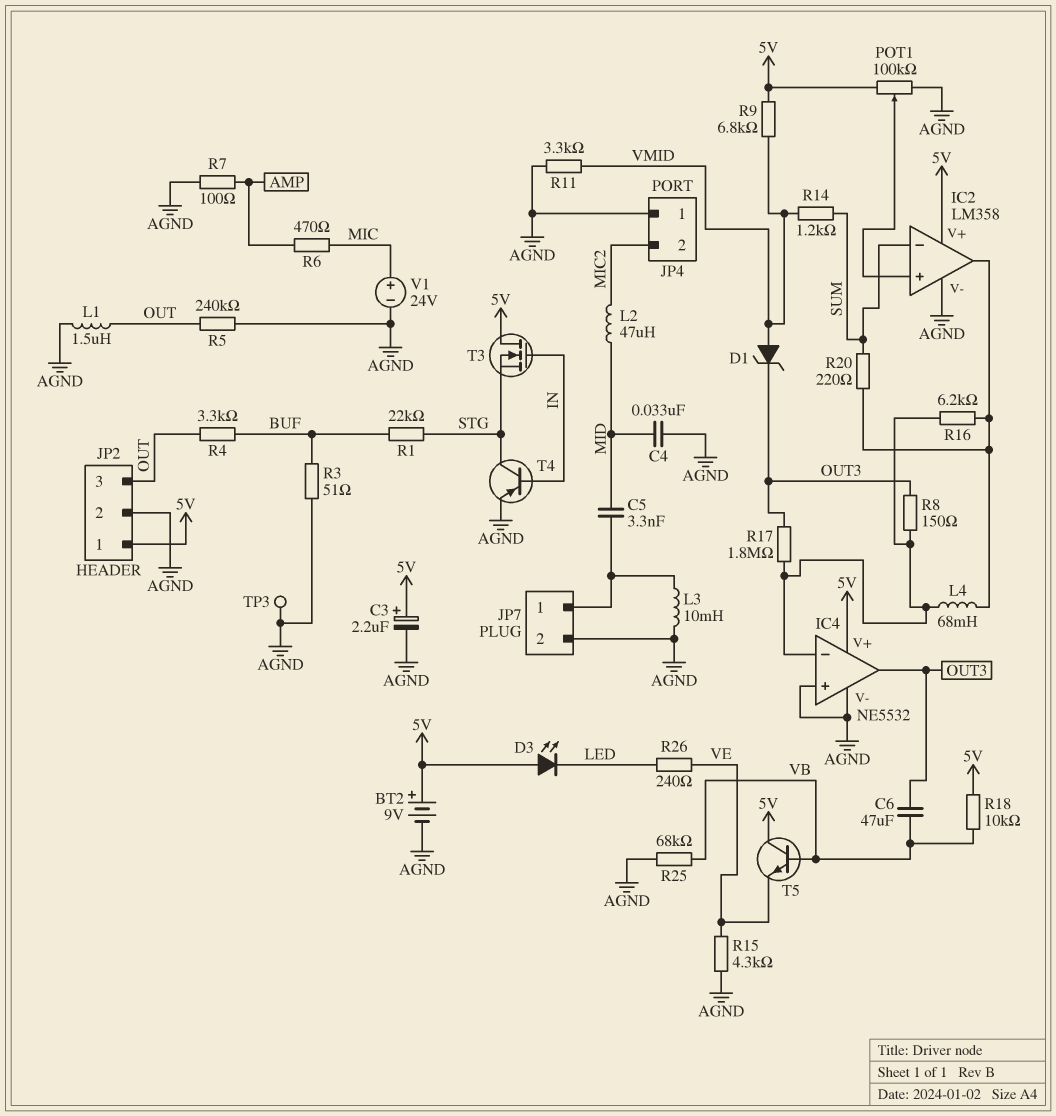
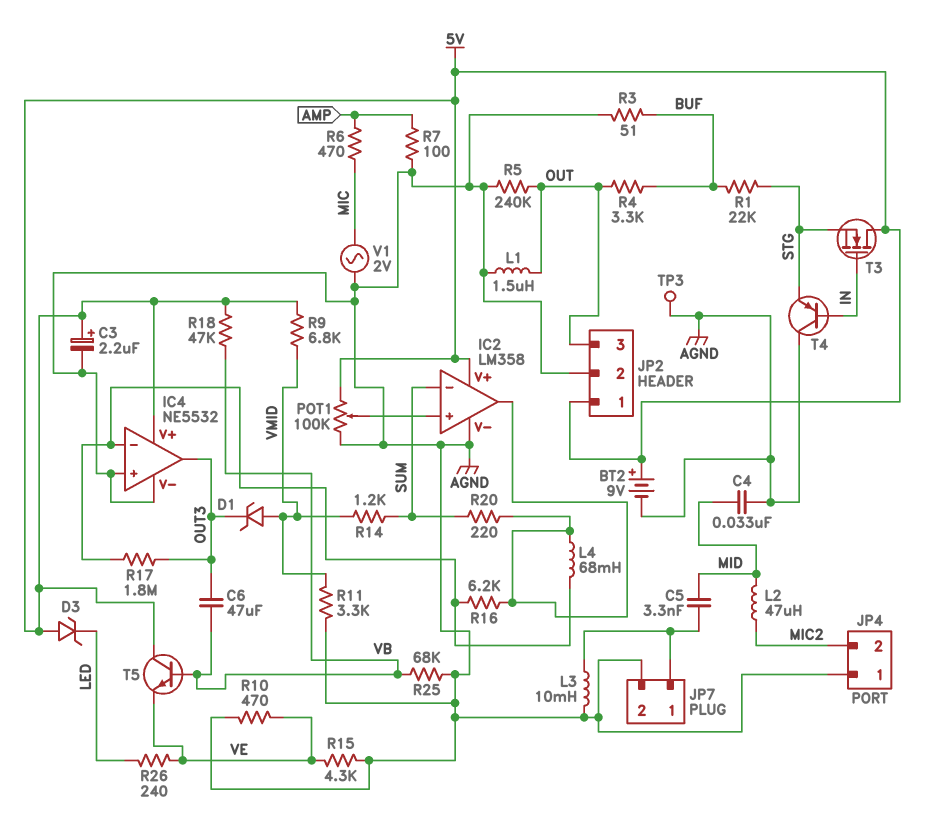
D3: LED (A 5V, K LED) -> zener (A 5V, K LED)
R8: 150 (IC4/in-, OUT3) -> none
R10: none -> 470 (AGND, VE)
R18: 10k (5V, VB) -> 47k (5V, VB)
T4: PNP (B IN, C STG, E AGND) -> PNP (B IN, C AGND, E STG)
V1: 24V (plus MIC, minus AGND) -> AC 2V (AGND, MIC)

